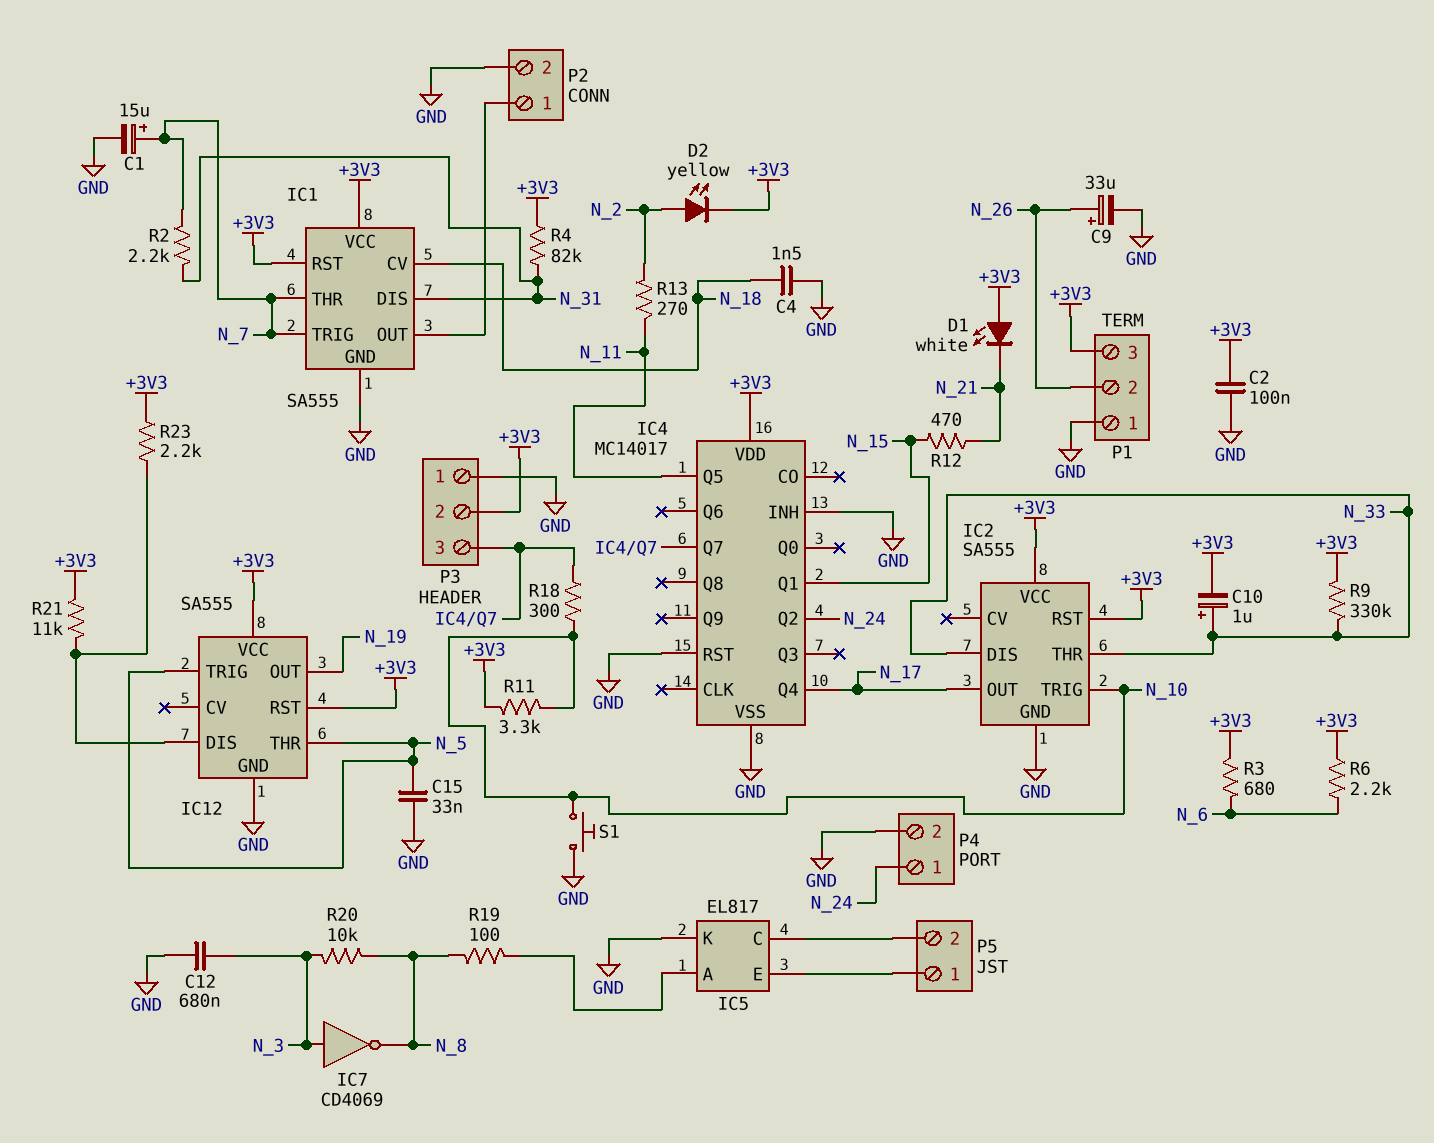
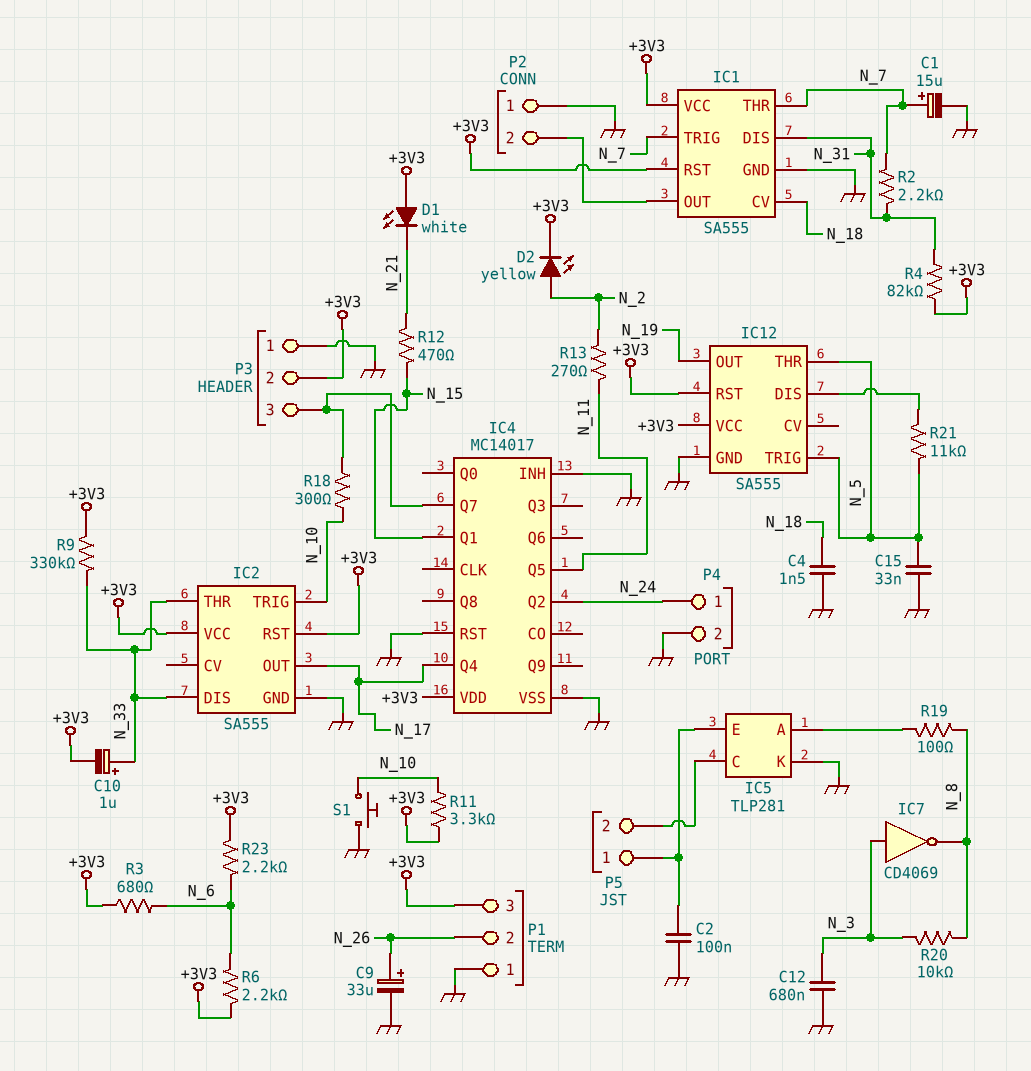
C2: 100nF (+3V3, GND) -> 100nF (GND, IC5/E)
IC5: EL817 -> TLP281
P2 pin 1: IC1/OUT -> GND
P2 pin 2: GND -> IC1/OUT
R21: 11k (+3V3, IC12/DIS) -> 11k (IC12/DIS, N_5)
R23: 2.2k (+3V3, IC12/DIS) -> 2.2k (+3V3, N_6)

